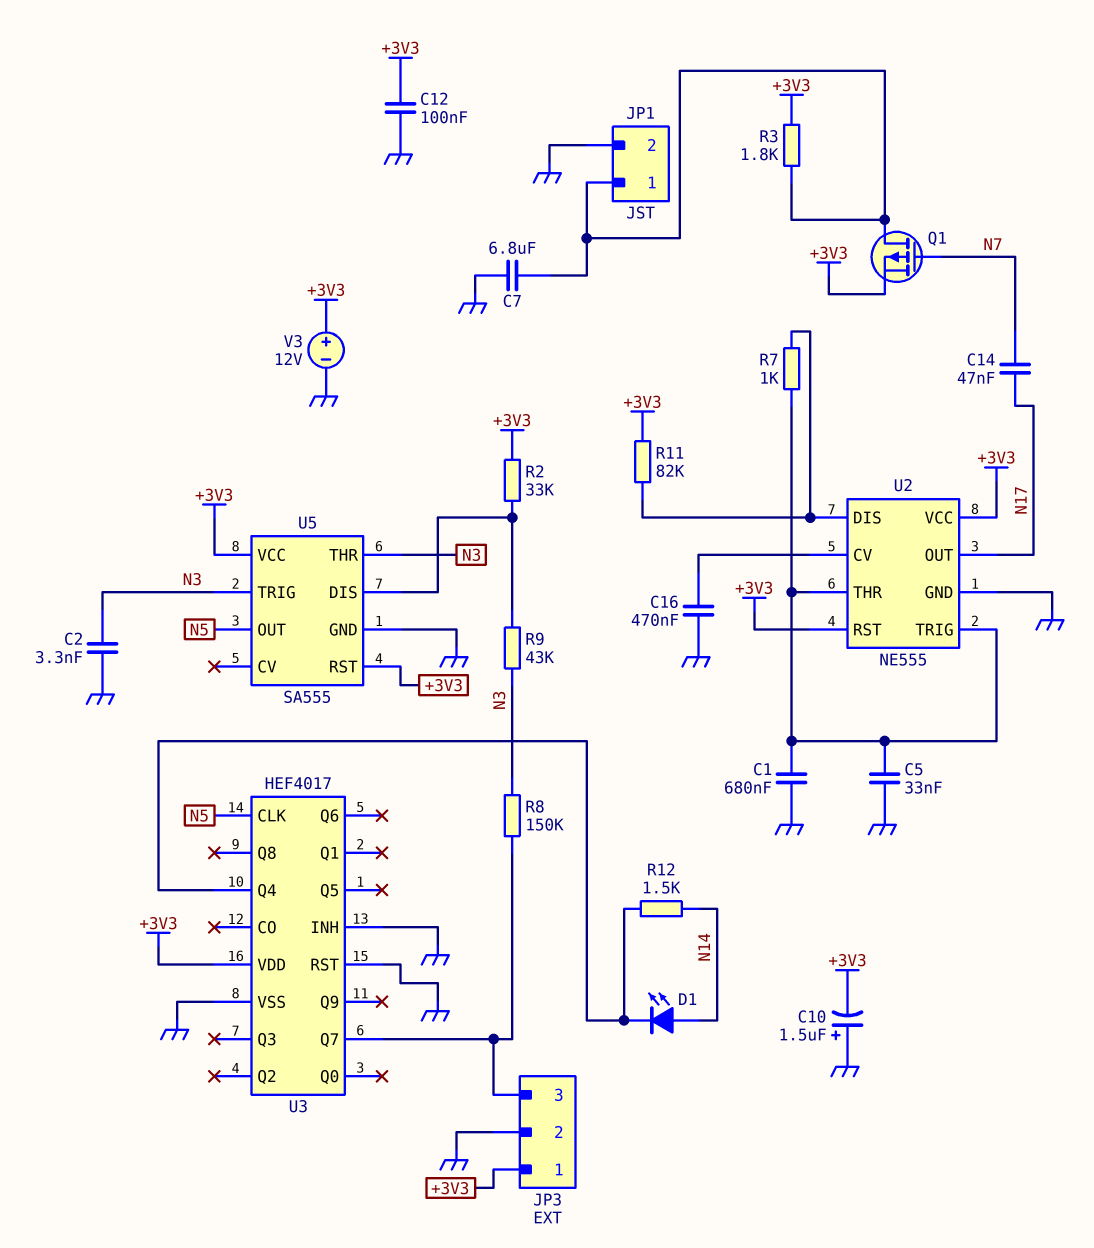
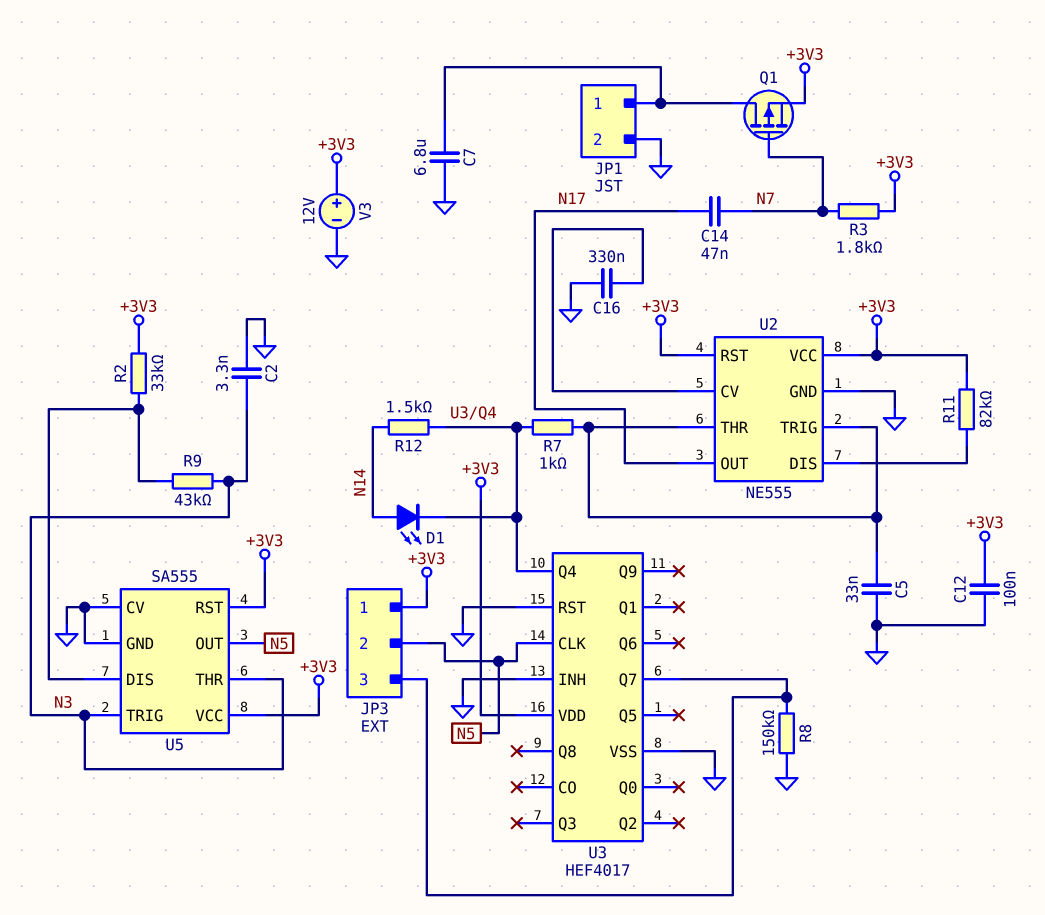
C1: 680nF (GND, U2/THR) -> none
C10: 1.5uF (plus GND, minus +3V3) -> none
C16: 470nF (GND, U2/CV) -> 330nF (GND, U2/CV)
JP3 pin 2: GND -> N5
R3: 1.8k (+3V3, JP1/1) -> 1.8k (+3V3, N7)
R7: 1k (U2/DIS, U2/THR) -> 1k (U2/THR, U3/Q4)
R8: 150k (JP3/3, N3) -> 150k (GND, JP3/3)
U5 pin CV: none -> GND

